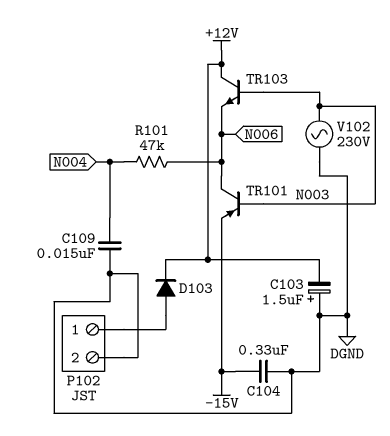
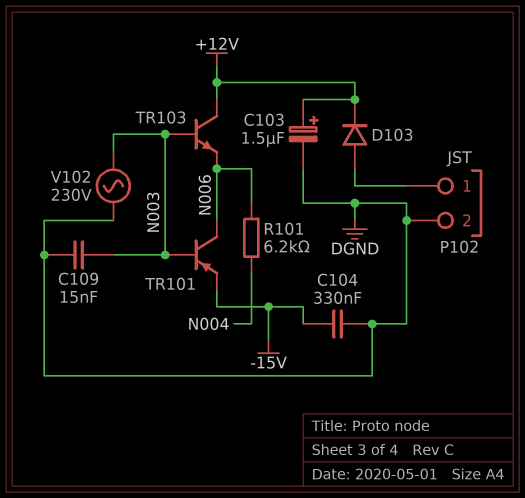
C103: 1.5uF (plus DGND, minus +12V) -> 1.5uF (plus +12V, minus DGND)
C109: 15nF (DGND, N004) -> 15nF (DGND, N003)
R101: 47k (N004, N006) -> 6.2k (N004, N006)

